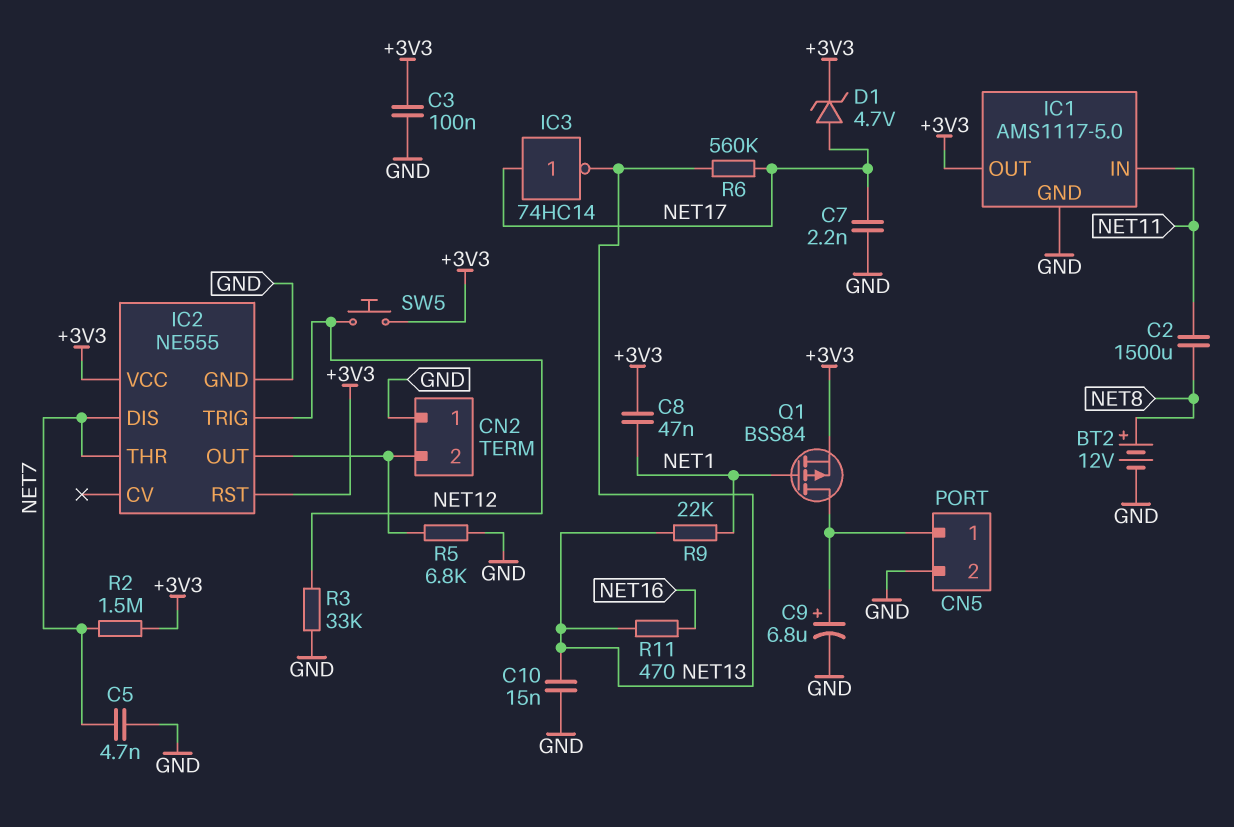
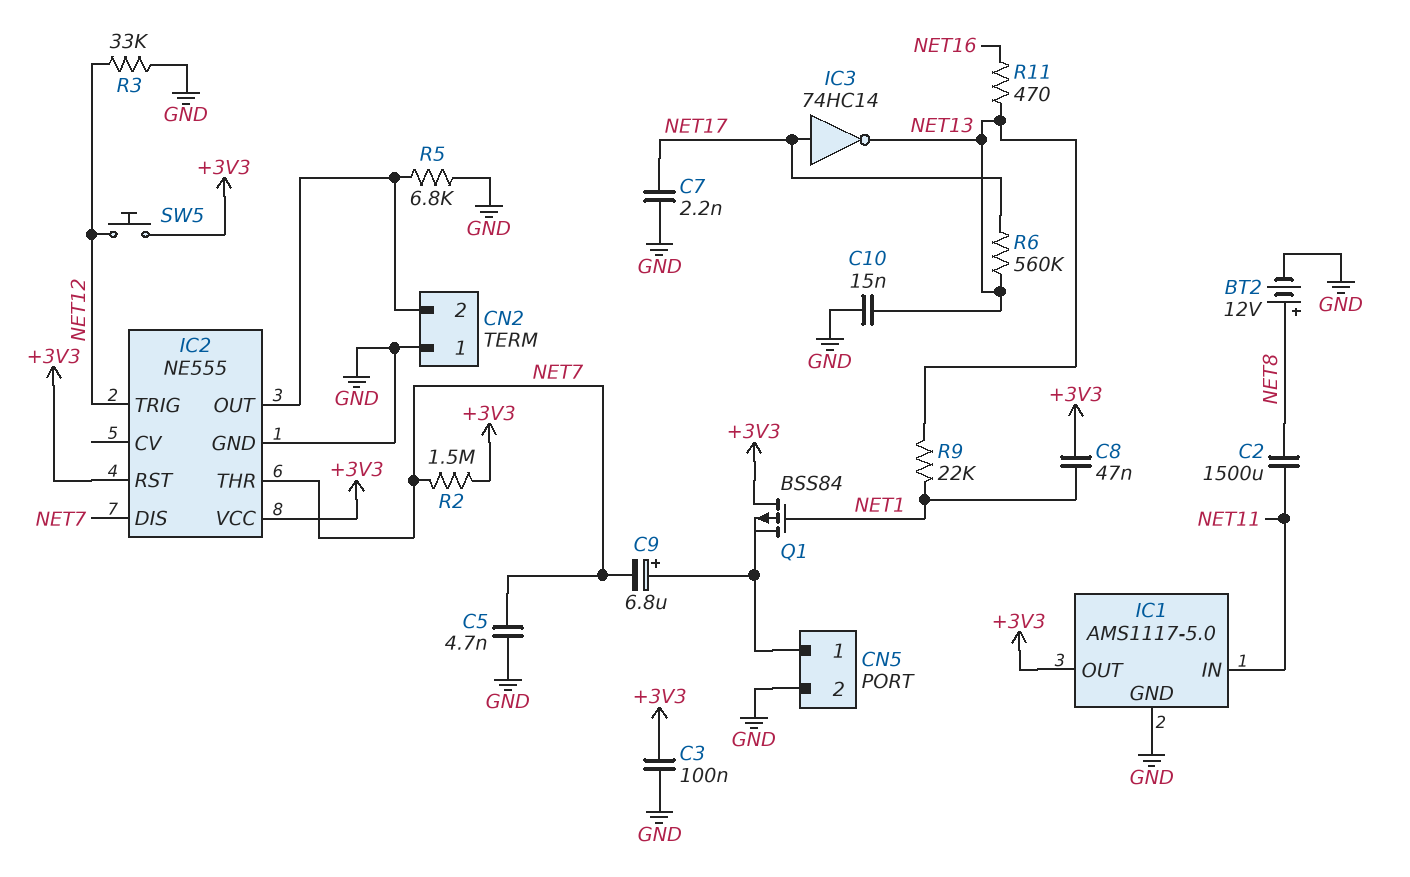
C9: 6.8uF (plus CN5/1, minus GND) -> 6.8uF (plus CN5/1, minus NET7)
D1: zener 4.7V (A NET17, K +3V3) -> none
Q1: PMOS BSS84 (G NET1, D CN5/1, S +3V3) -> PMOS BSS84 (G NET1, D +3V3, S CN5/1)

